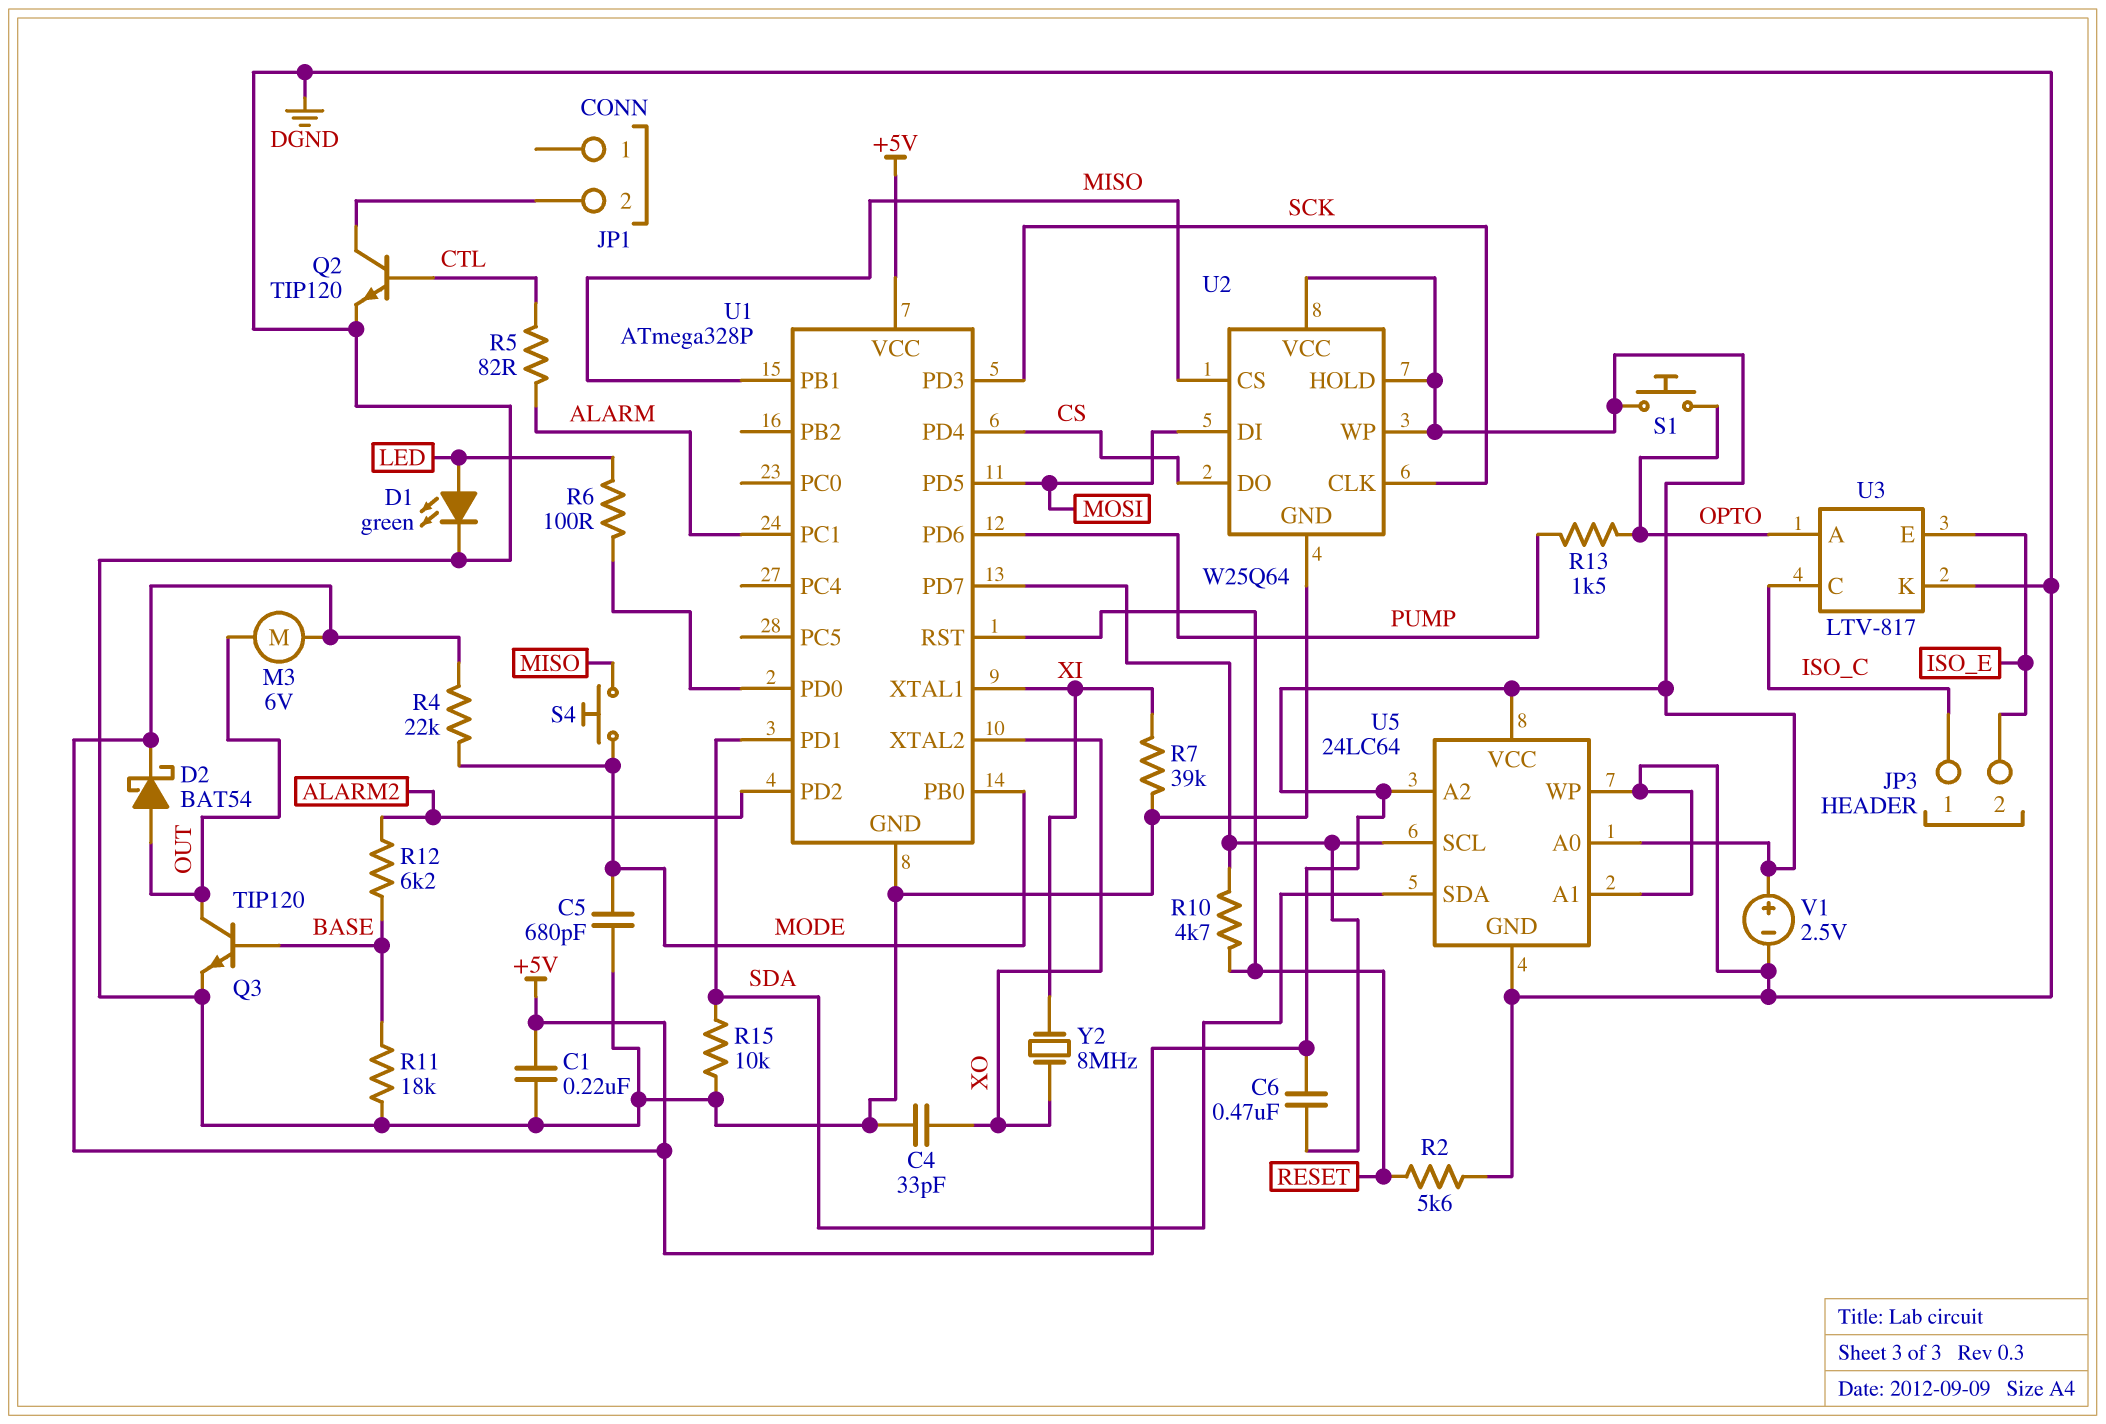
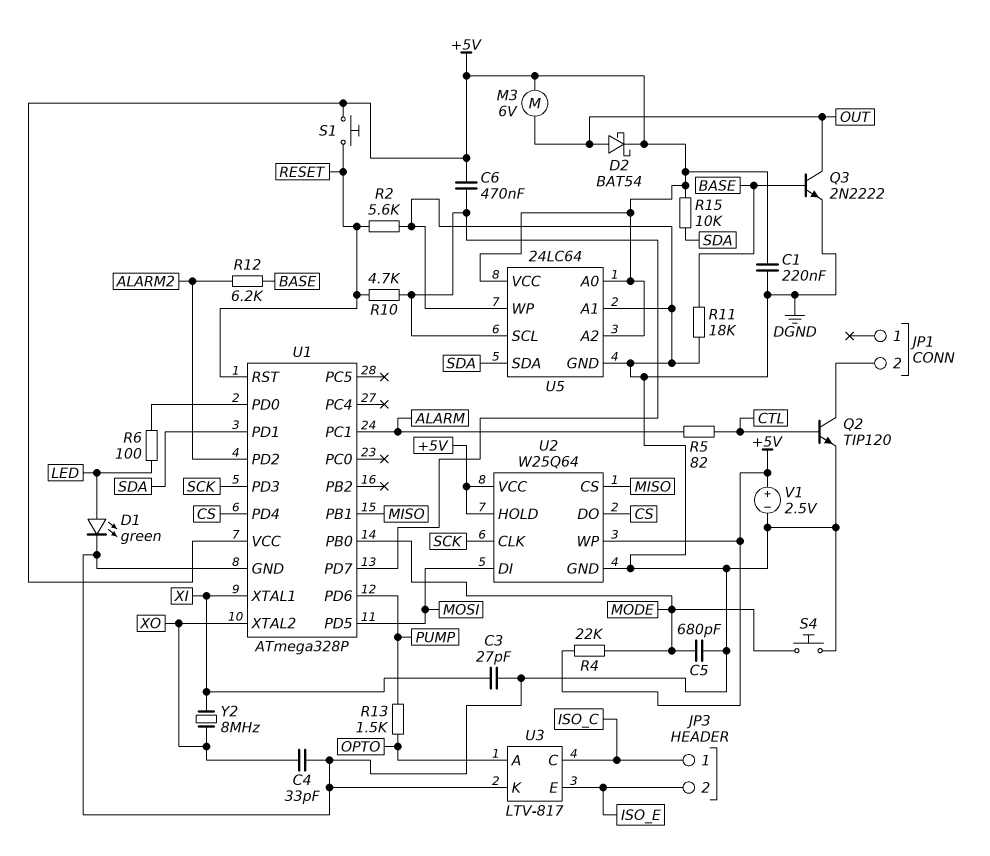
C3: none -> 27pF (DGND, XI)
Q3: NPN TIP120 (B BASE, C OUT, E DGND) -> NPN 2N2222 (B BASE, C OUT, E DGND)
R7: 39k (DGND, XI) -> none
R15: 10k (DGND, SDA) -> 10k (+5V, SDA)
S1: button (+5V, OPTO) -> button (+5V, RESET)
S4: button (MISO, MODE) -> button (DGND, MODE)

